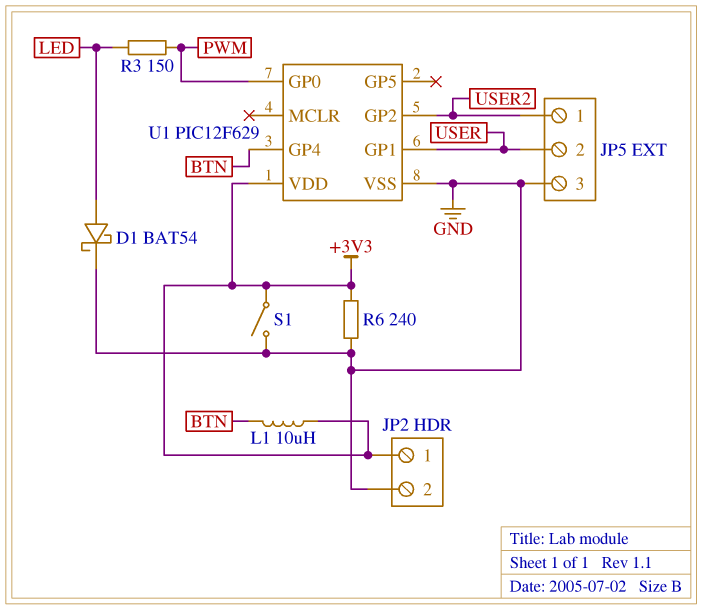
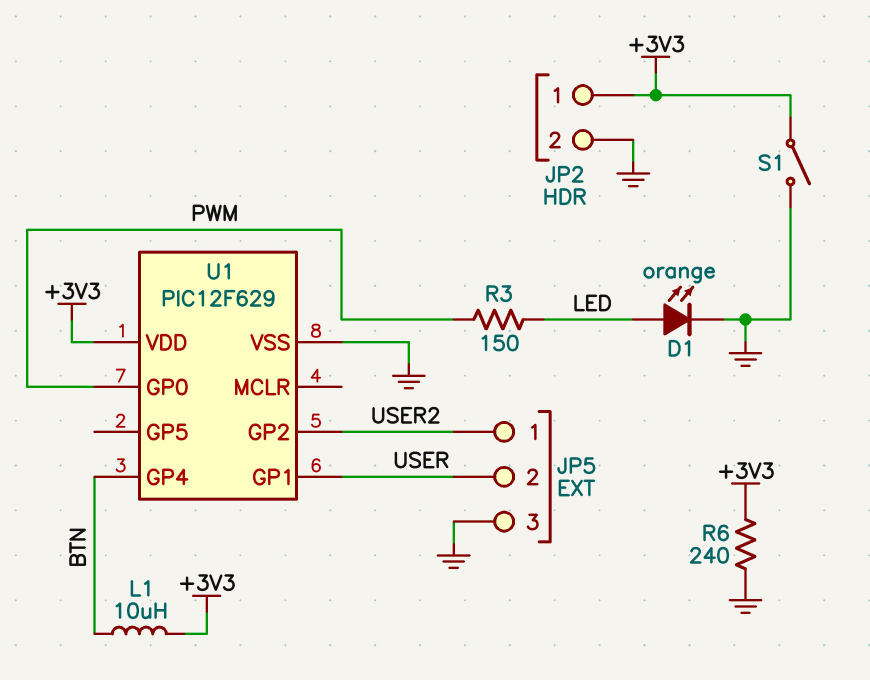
D1: schottky BAT54 (A LED, K GND) -> LED orange (A LED, K GND)

